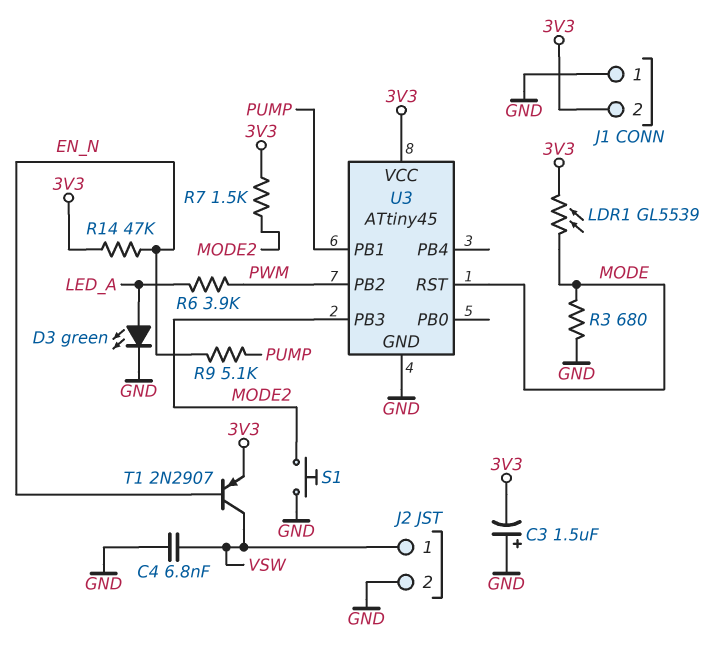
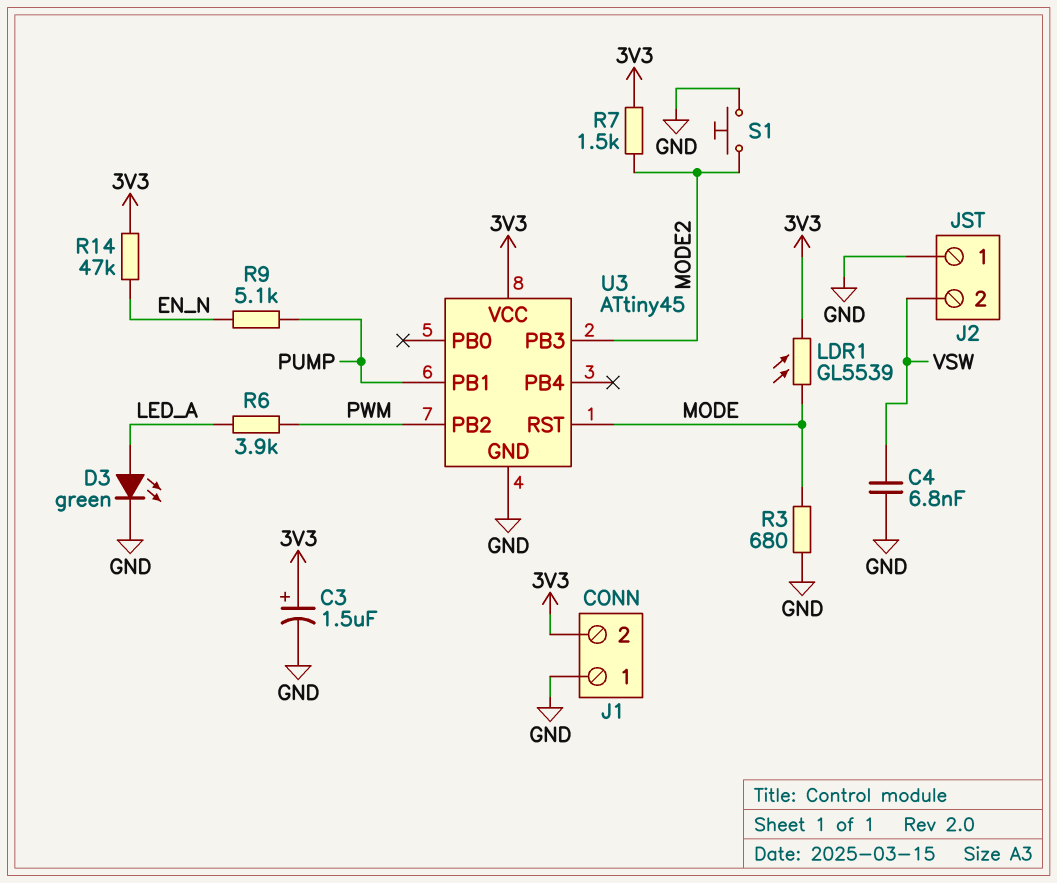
C3: 1.5uF (plus GND, minus 3V3) -> 1.5uF (plus 3V3, minus GND)
J2 pin 1: VSW -> GND
J2 pin 2: GND -> VSW
T1: PNP 2N2907 (B EN_N, C VSW, E 3V3) -> none

